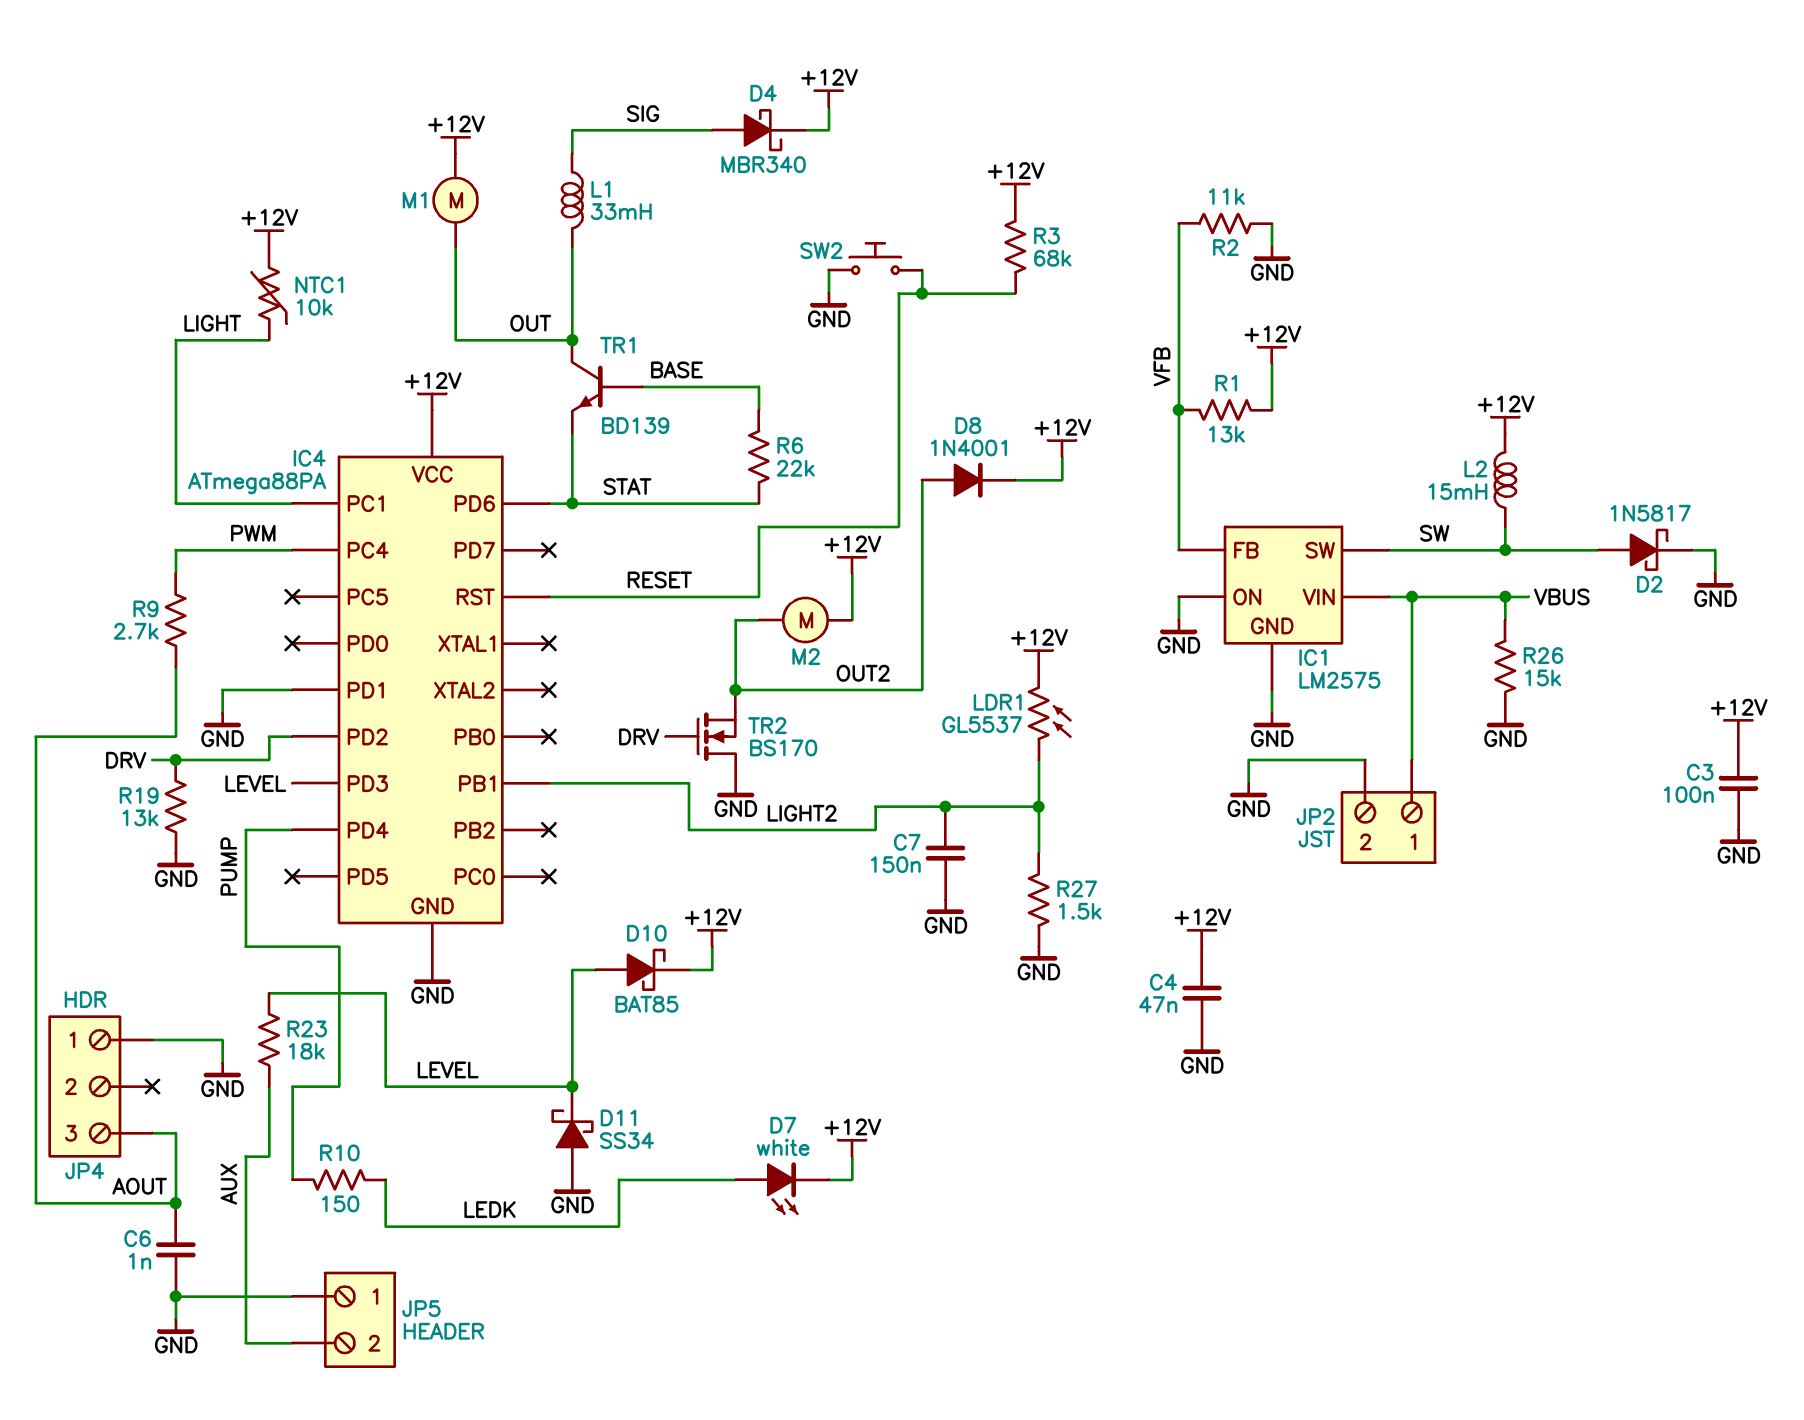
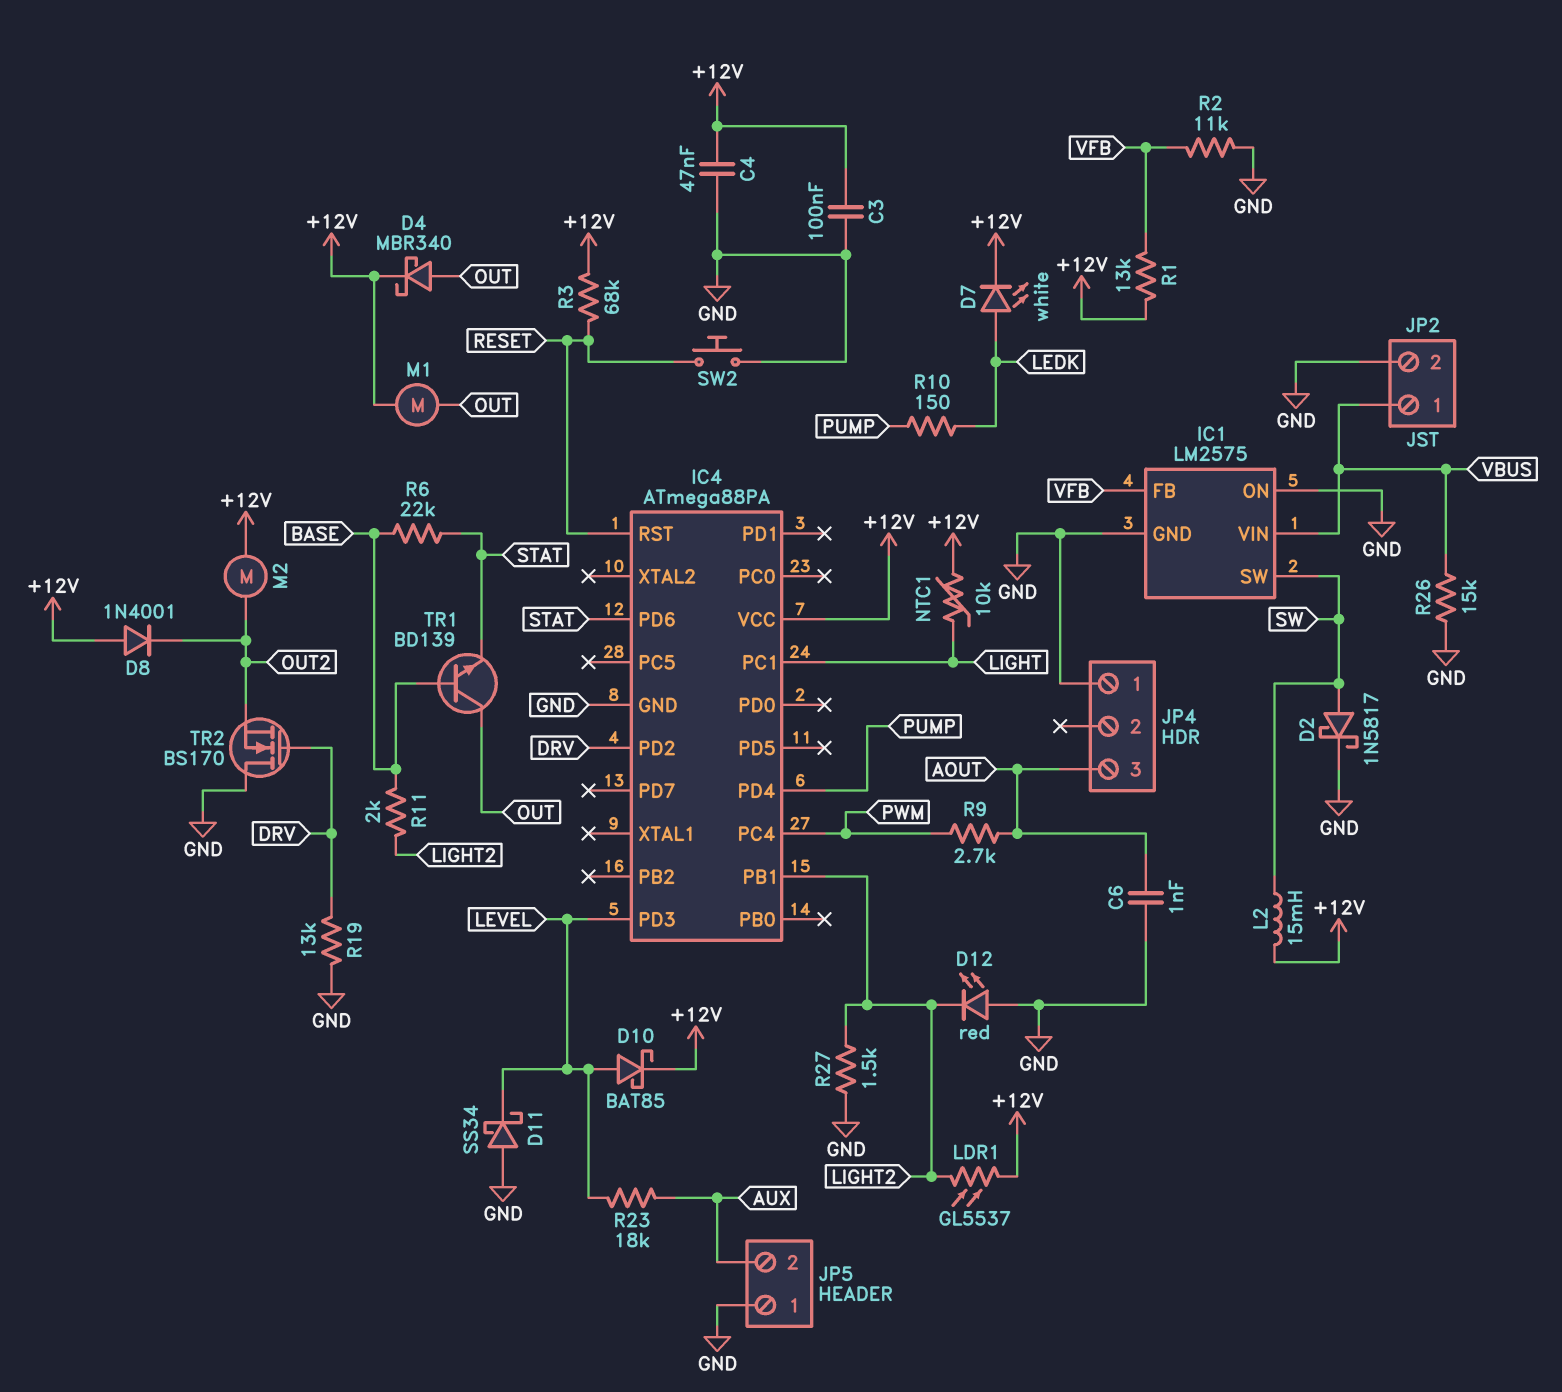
C7: 150nF (GND, LIGHT2) -> none
D4: schottky MBR340 (A SIG, K +12V) -> schottky MBR340 (A OUT, K +12V)
D8: diode 1N4001 (A OUT2, K +12V) -> diode 1N4001 (A +12V, K OUT2)
D12: none -> LED red (A GND, K LIGHT2)
IC4 pin PD1: GND -> none
L1: 33mH (OUT, SIG) -> none
R11: none -> 2k (BASE, LIGHT2)

